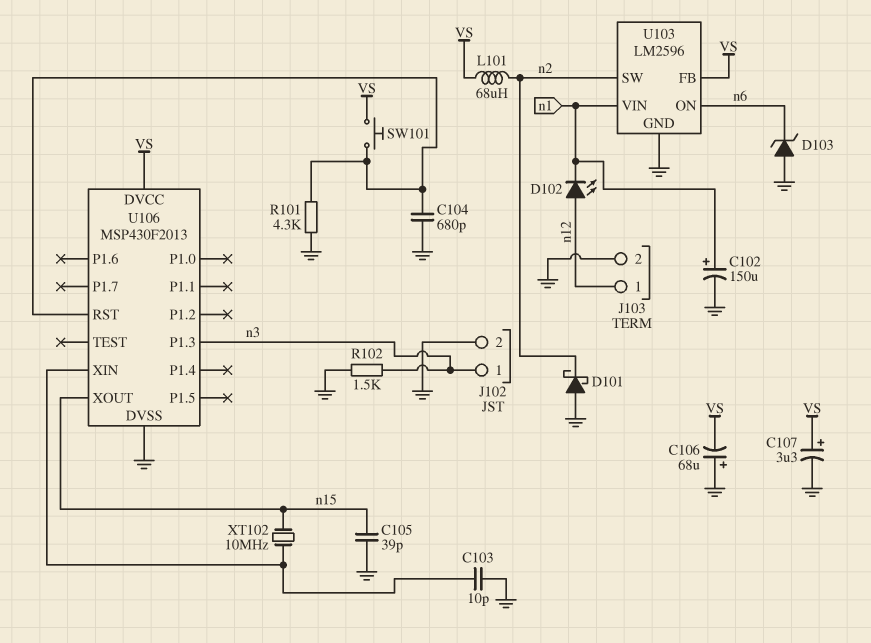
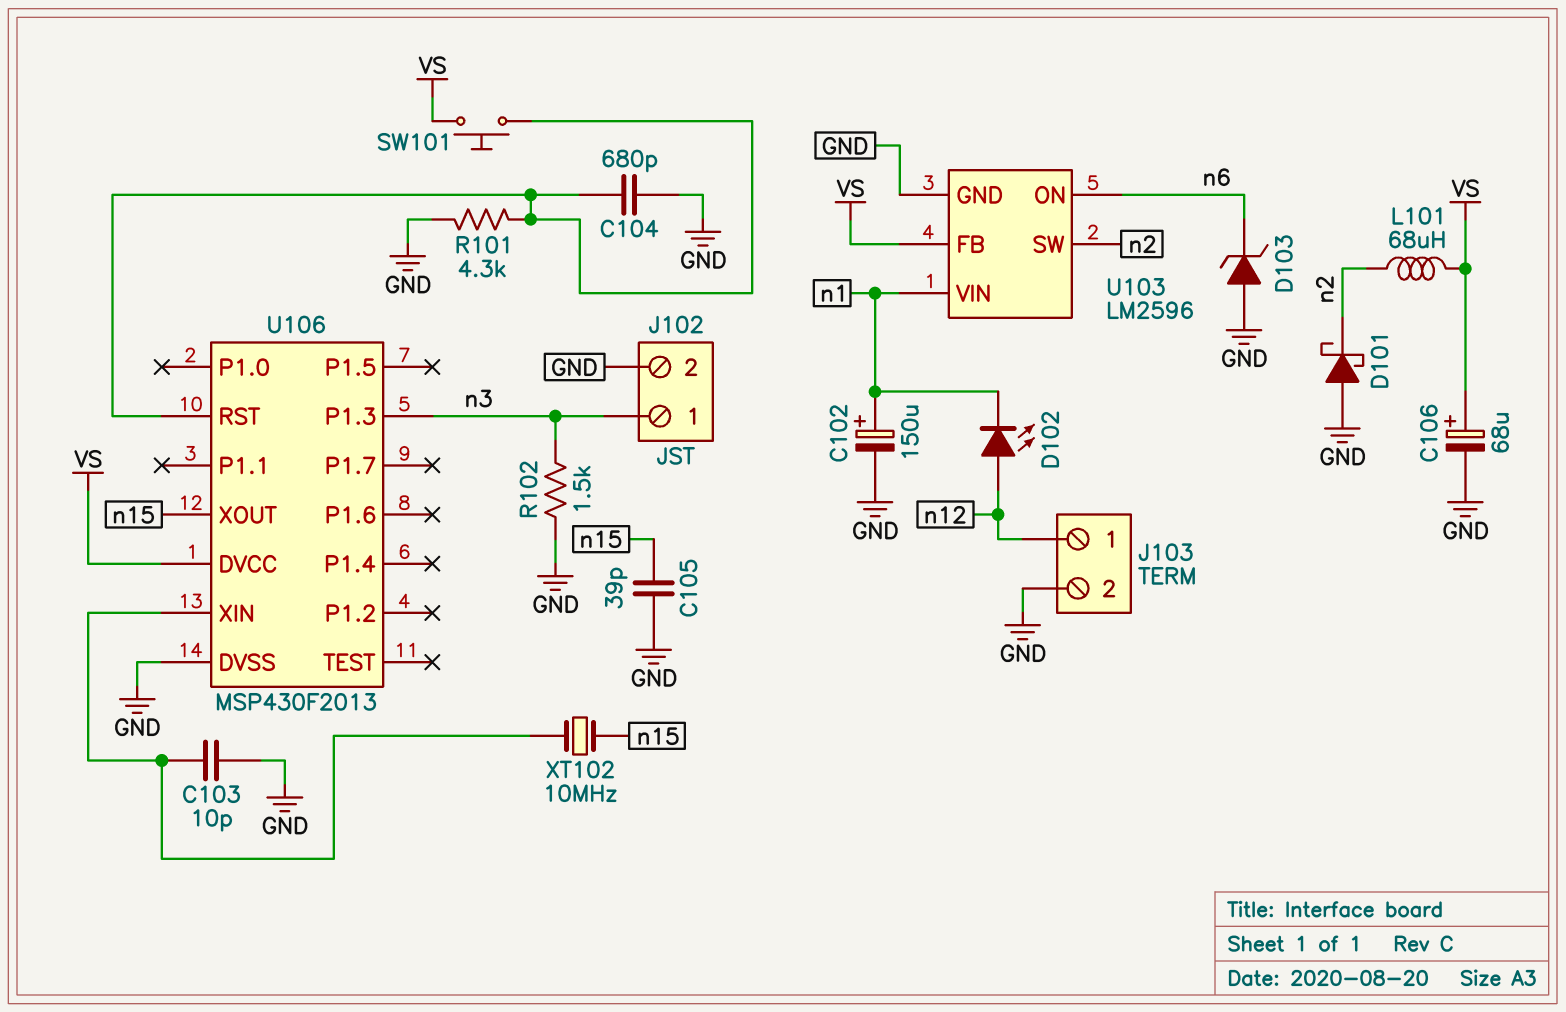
C106: 68uF (plus GND, minus VS) -> 68uF (plus VS, minus GND)
C107: 3.3uF (plus VS, minus GND) -> none

